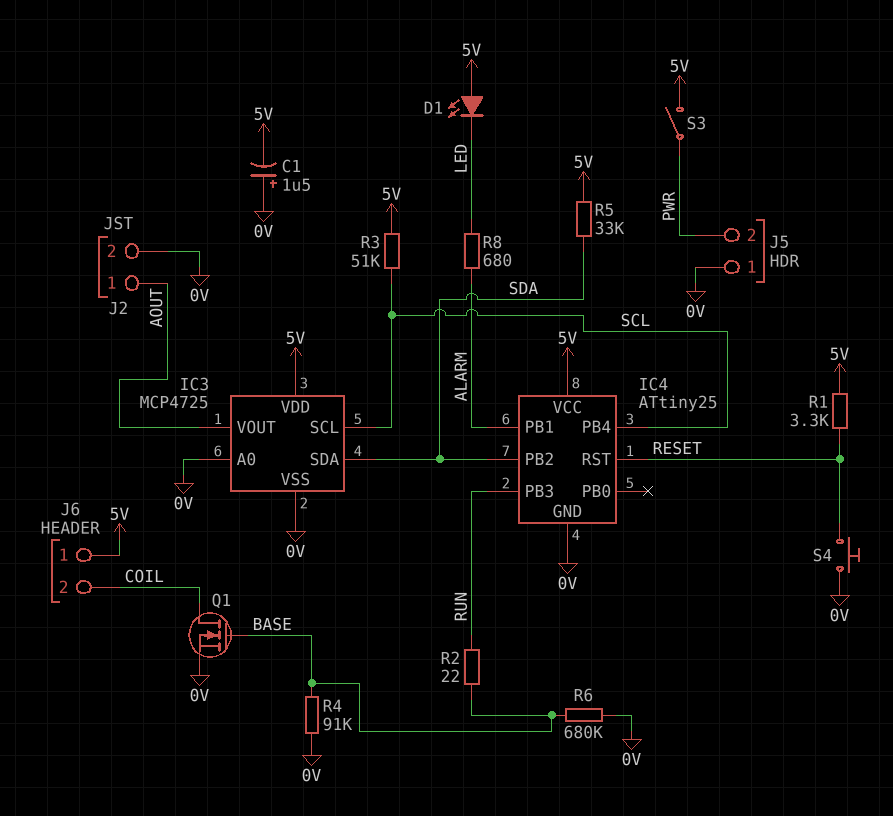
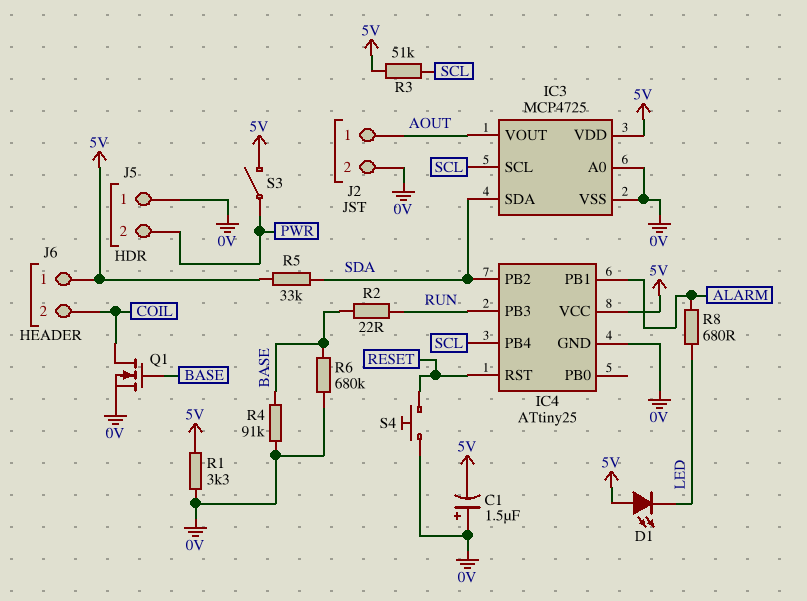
R1: 3.3k (5V, RESET) -> 3.3k (0V, 5V)

